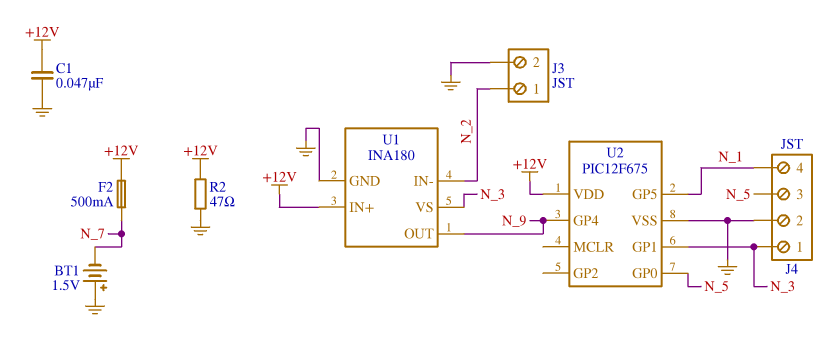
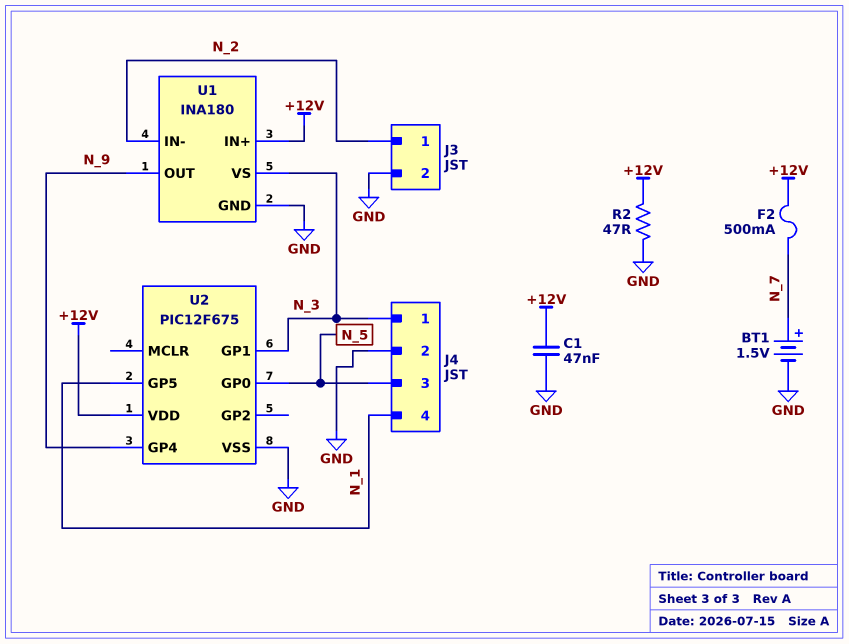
BT1: 1.5V (plus GND, minus N_7) -> 1.5V (plus N_7, minus GND)

